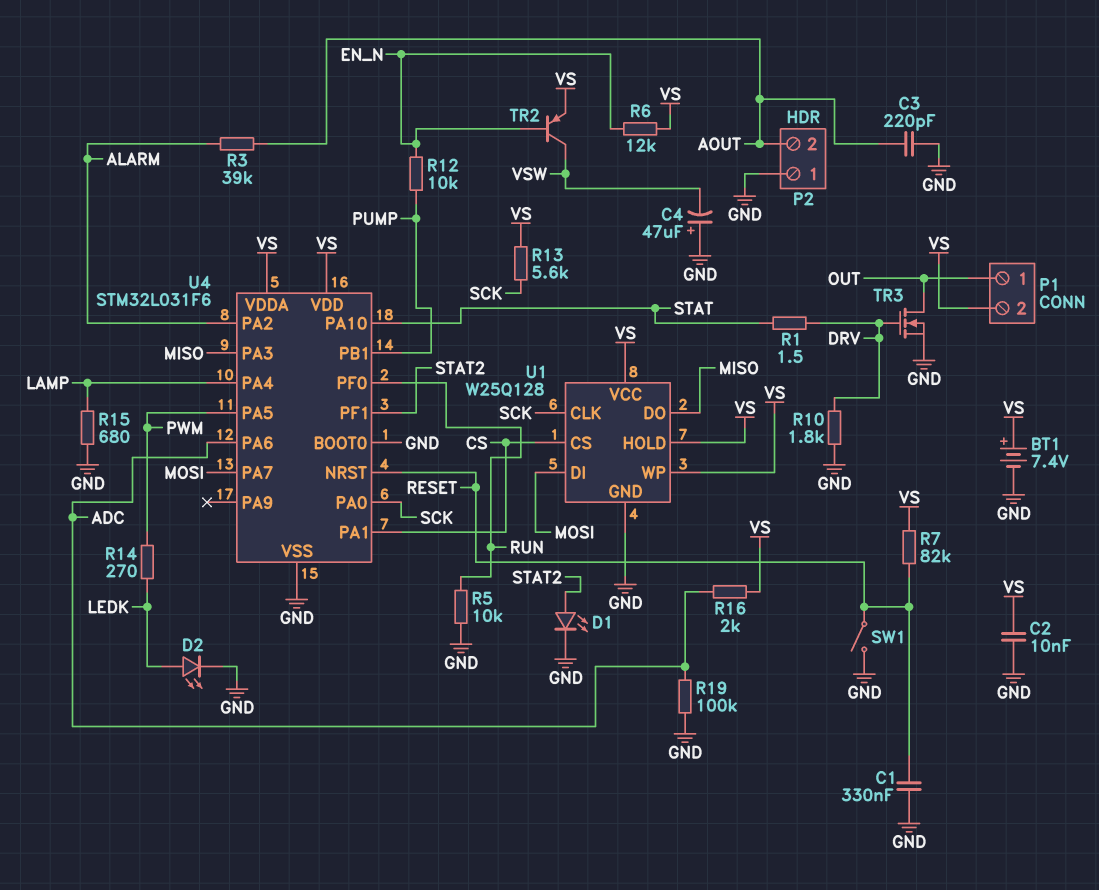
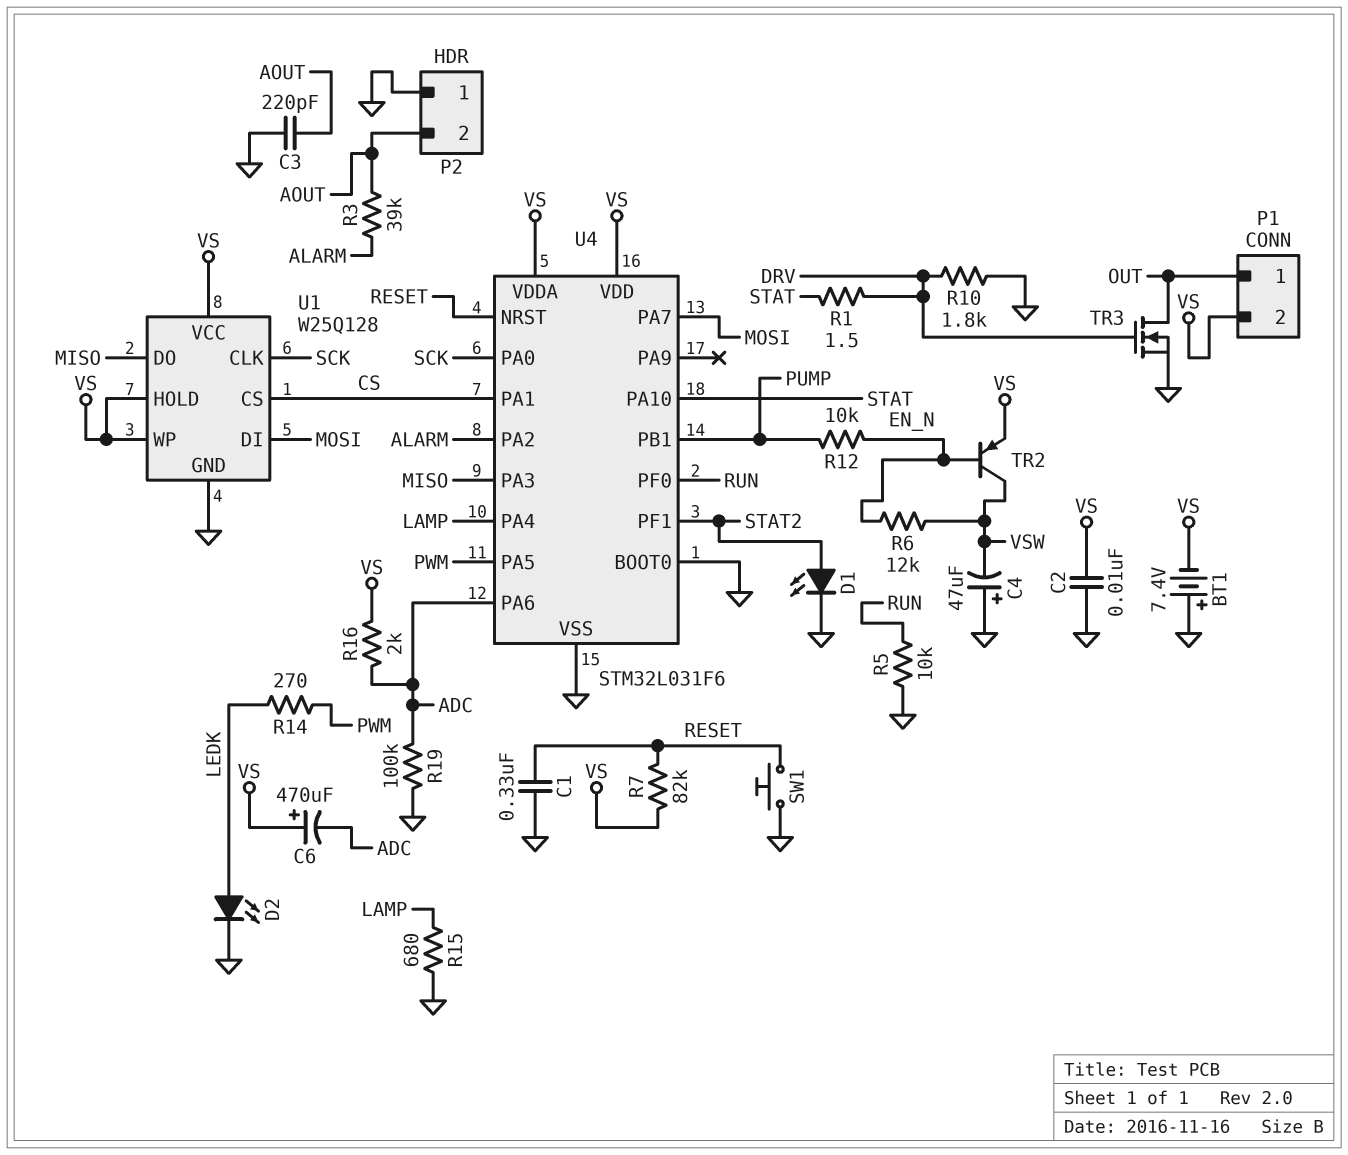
BT1: 7.4V (plus VS, minus GND) -> 7.4V (plus GND, minus VS)
C6: none -> 470uF (plus VS, minus ADC)
R6: 12k (EN_N, VS) -> 12k (EN_N, VSW)
R13: 5.6k (SCK, VS) -> none
SW1: switch (GND, RESET) -> button (GND, RESET)

